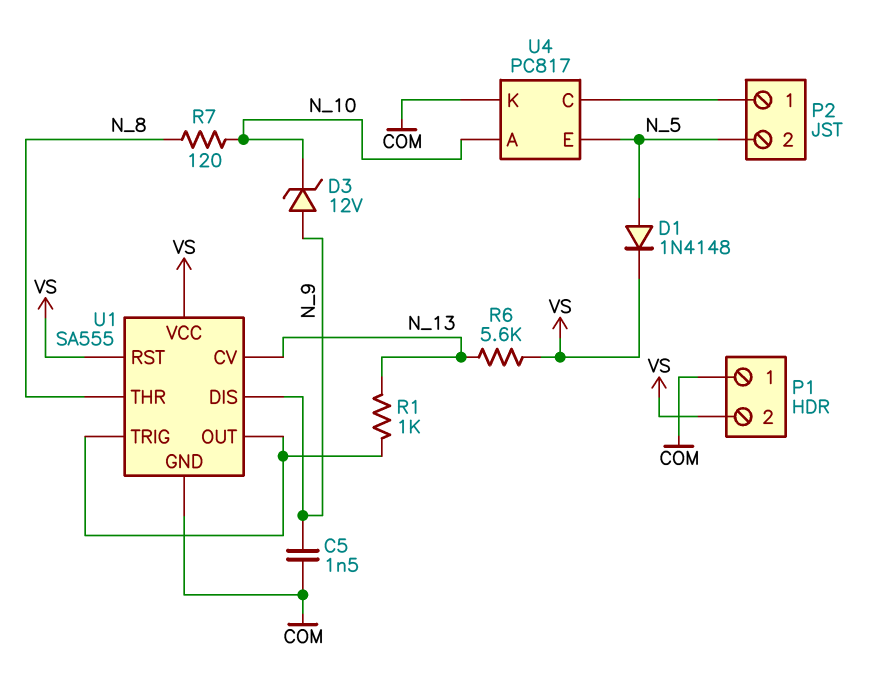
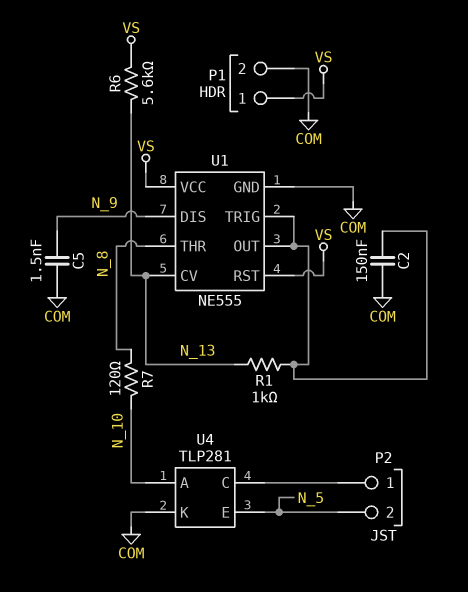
C2: none -> 150nF (COM, U1/OUT)
D1: diode 1N4148 (A N_5, K VS) -> none
D3: zener 12V (A N_9, K N_10) -> none
P1 pin 1: COM -> VS
P1 pin 2: VS -> COM
U1: SA555 -> NE555
U4: PC817 -> TLP281

